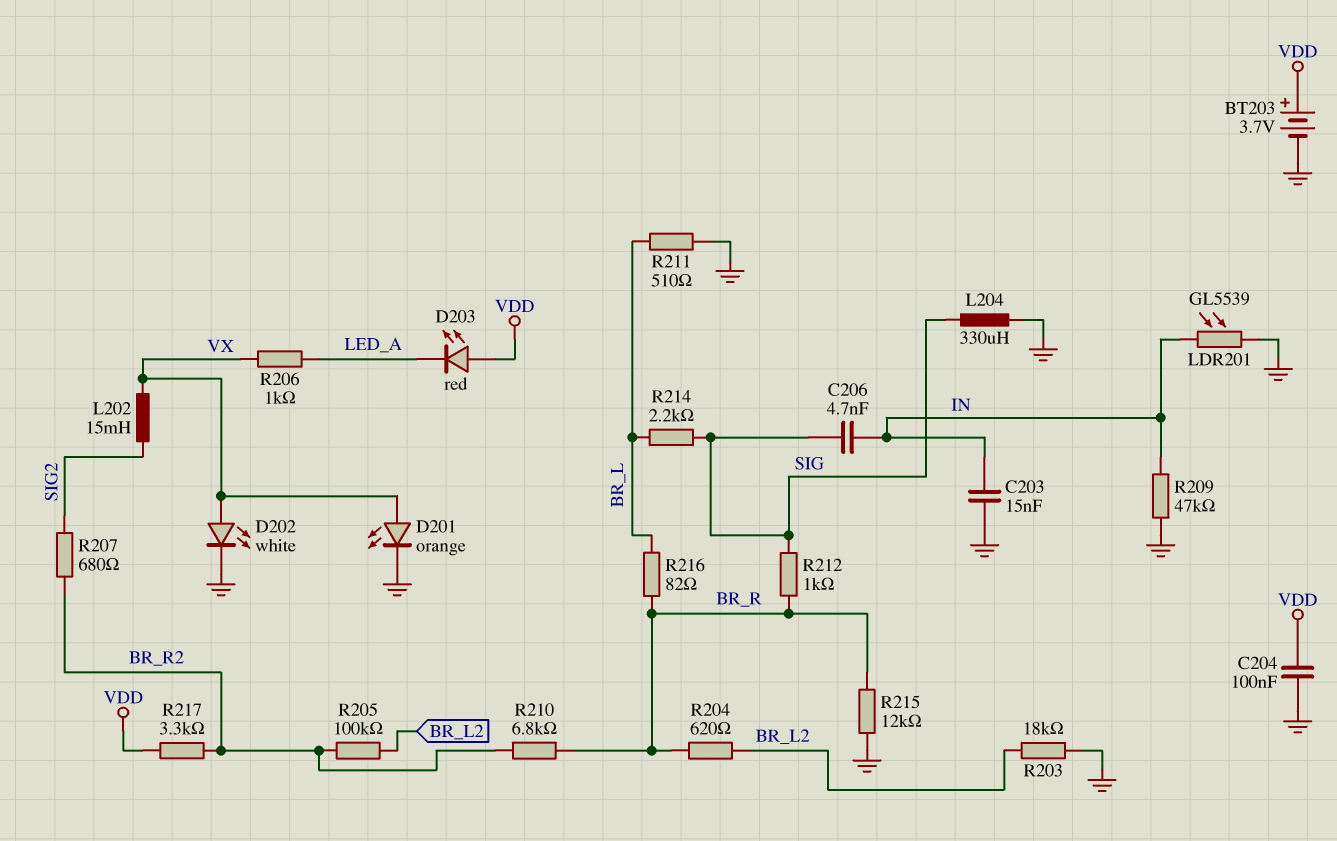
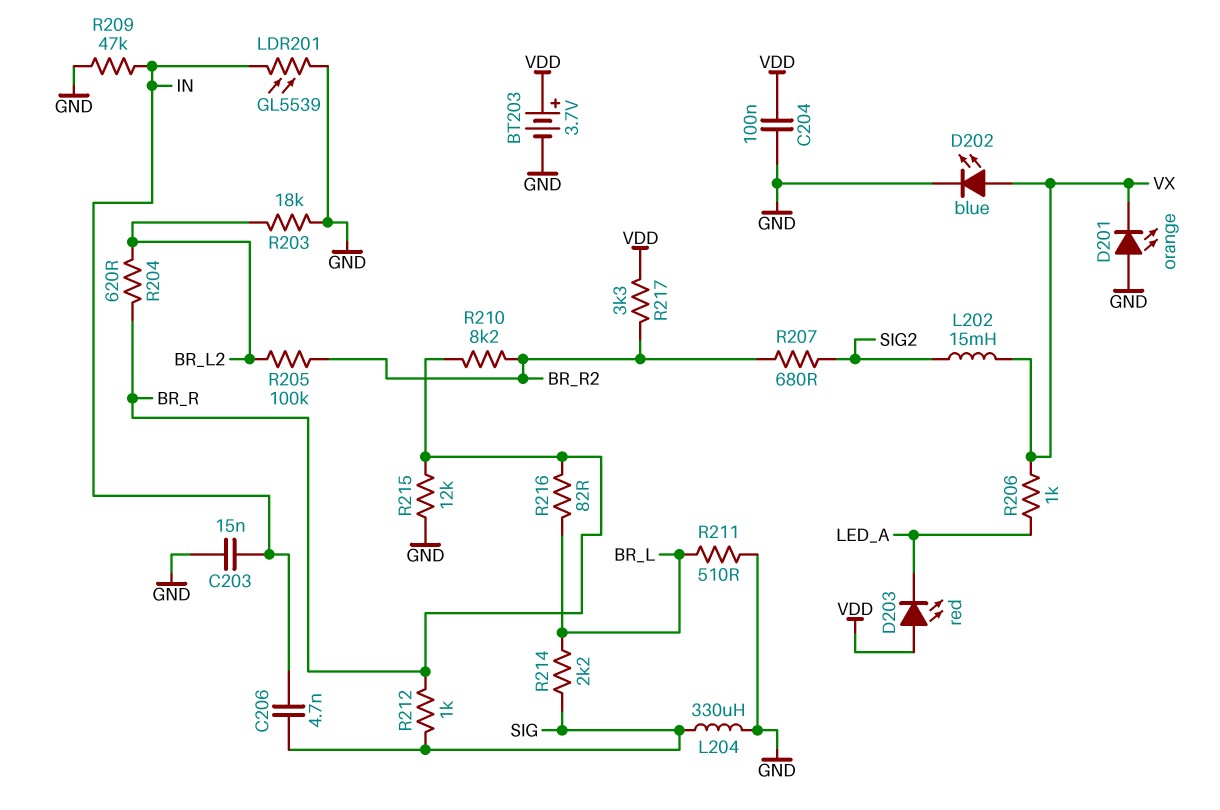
D201: LED orange (A VX, K GND) -> LED orange (A GND, K VX)
D202: LED white (A VX, K GND) -> LED blue (A VX, K GND)
R210: 6.8k (BR_R, BR_R2) -> 8.2k (BR_R, BR_R2)

